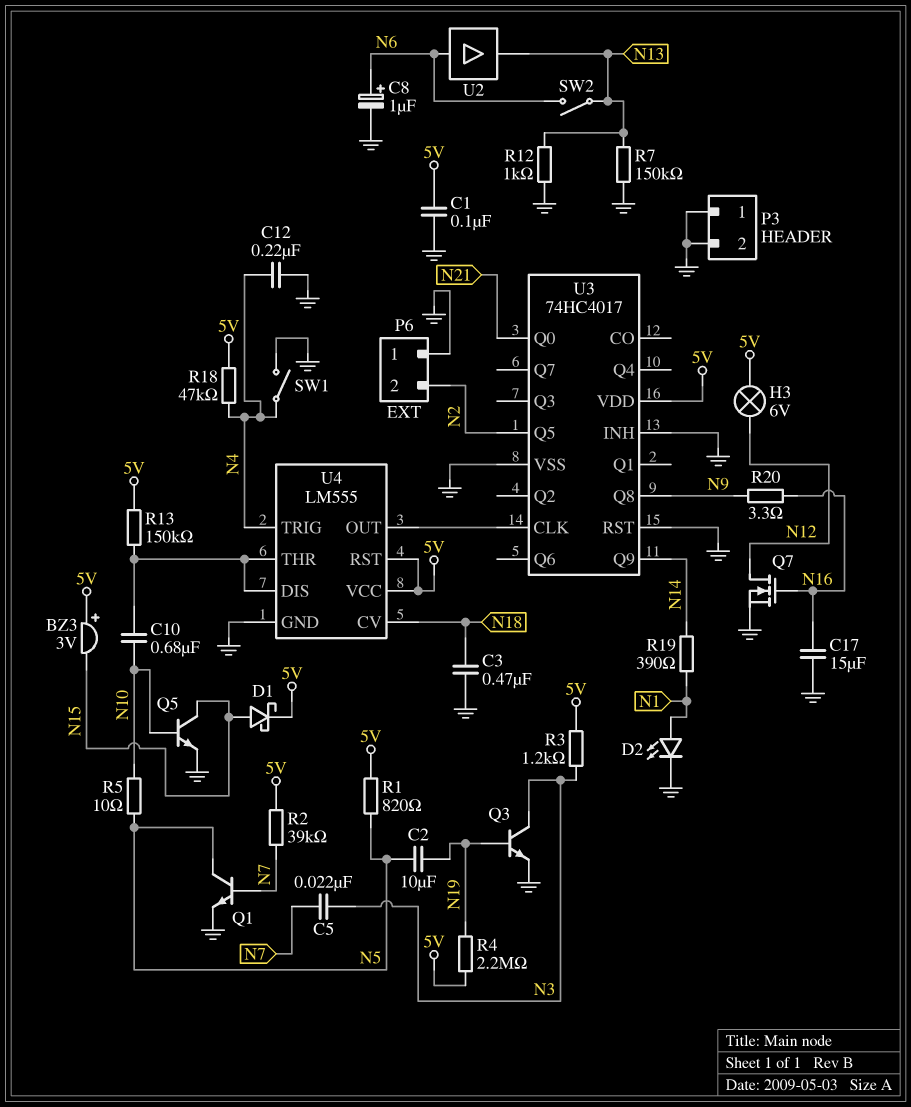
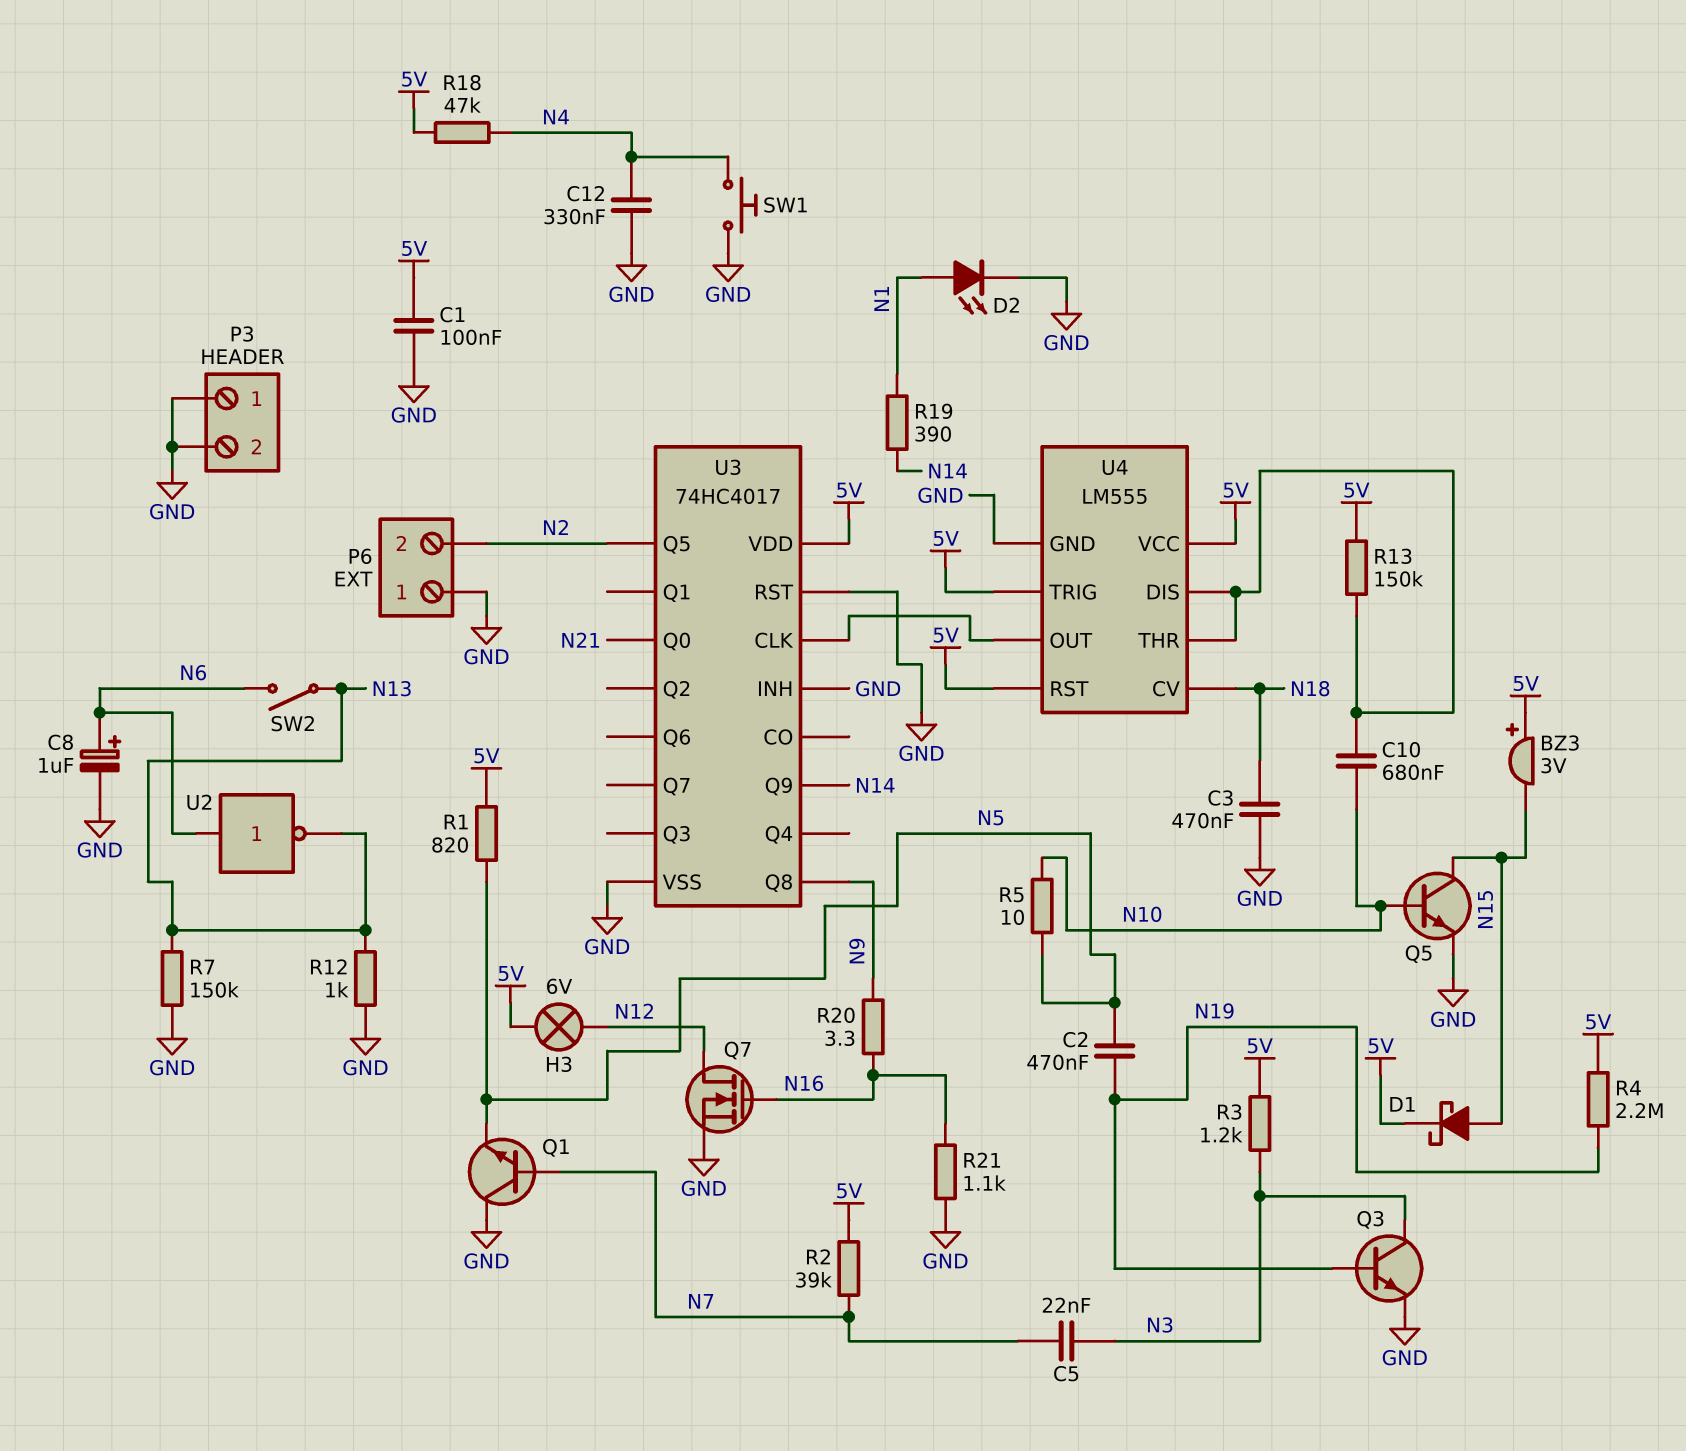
C2: 10uF (N5, N19) -> 470nF (N5, N19)
C12: 220nF (GND, N4) -> 330nF (GND, N4)
C17: 15uF (GND, N16) -> none
Q1: NPN (B N7, C N5, E GND) -> NPN (B N7, C GND, E N5)
R21: none -> 1.1k (GND, N16)
SW1: switch (GND, N4) -> button (GND, N4)
U2: buffer (in N6, out N13) -> NOT (in N6, out N13)
U4 pin TRIG: N4 -> 5V

